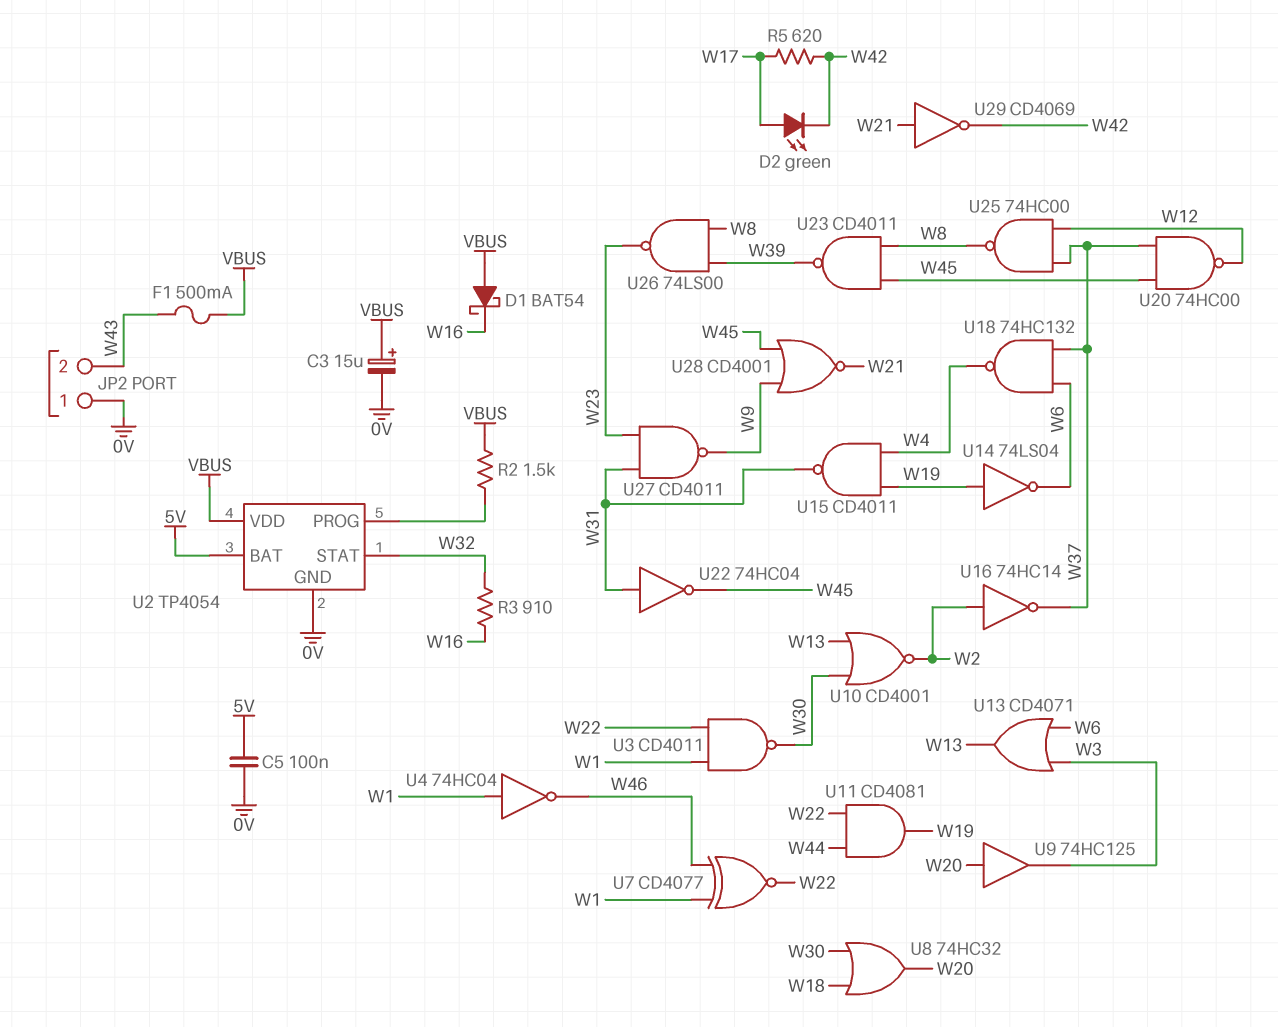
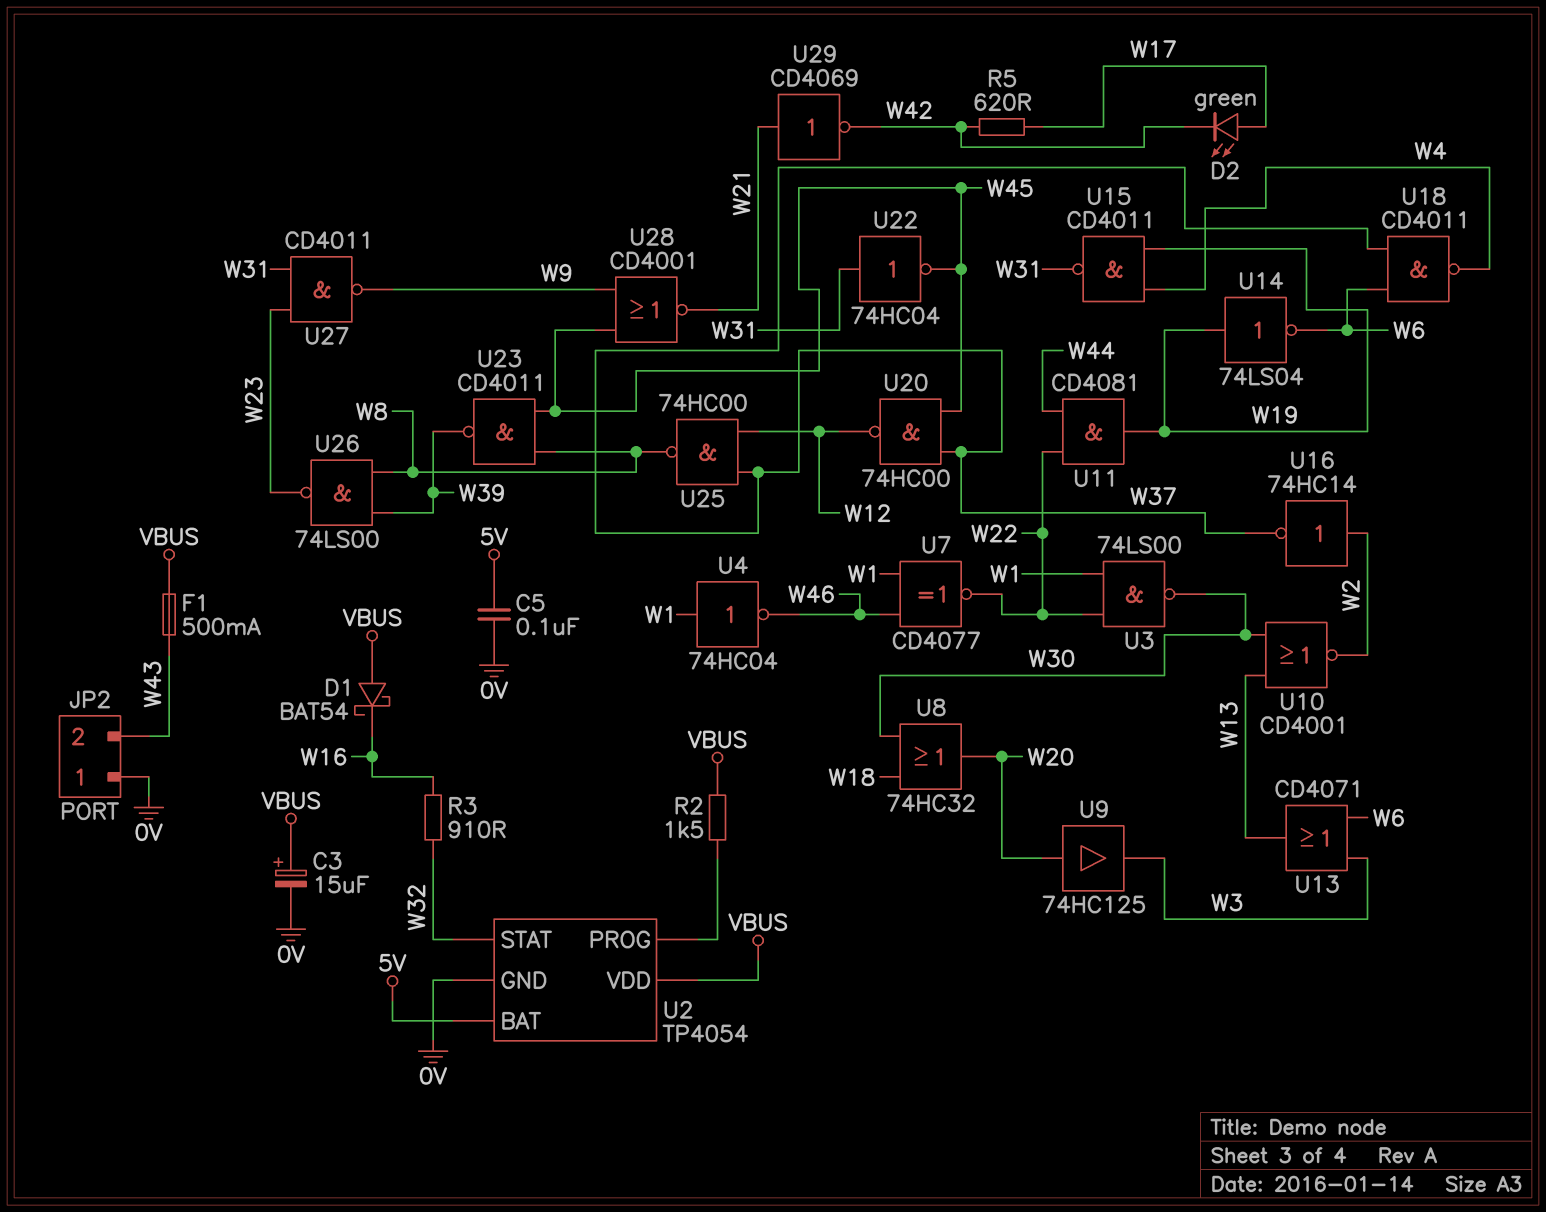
U3: NAND CD4011 (in W1, in W22, out W30) -> NAND 74LS00 (in W1, in W22, out W30)
U18: NAND 74HC132 (in W6, in W37, out W4) -> NAND CD4011 (in W6, in W37, out W4)

